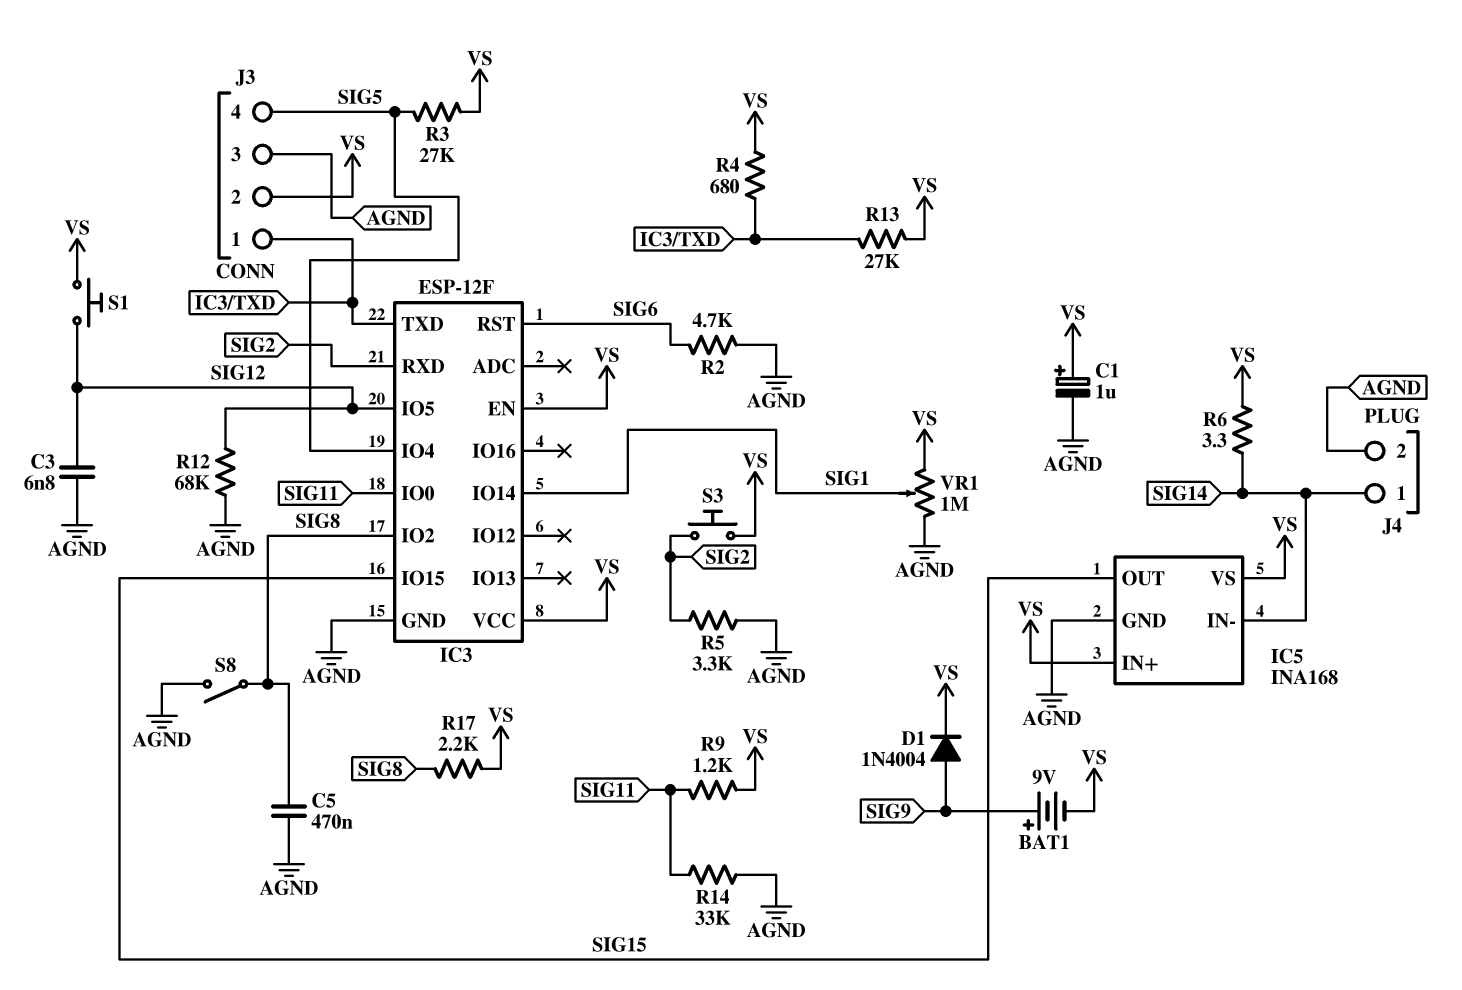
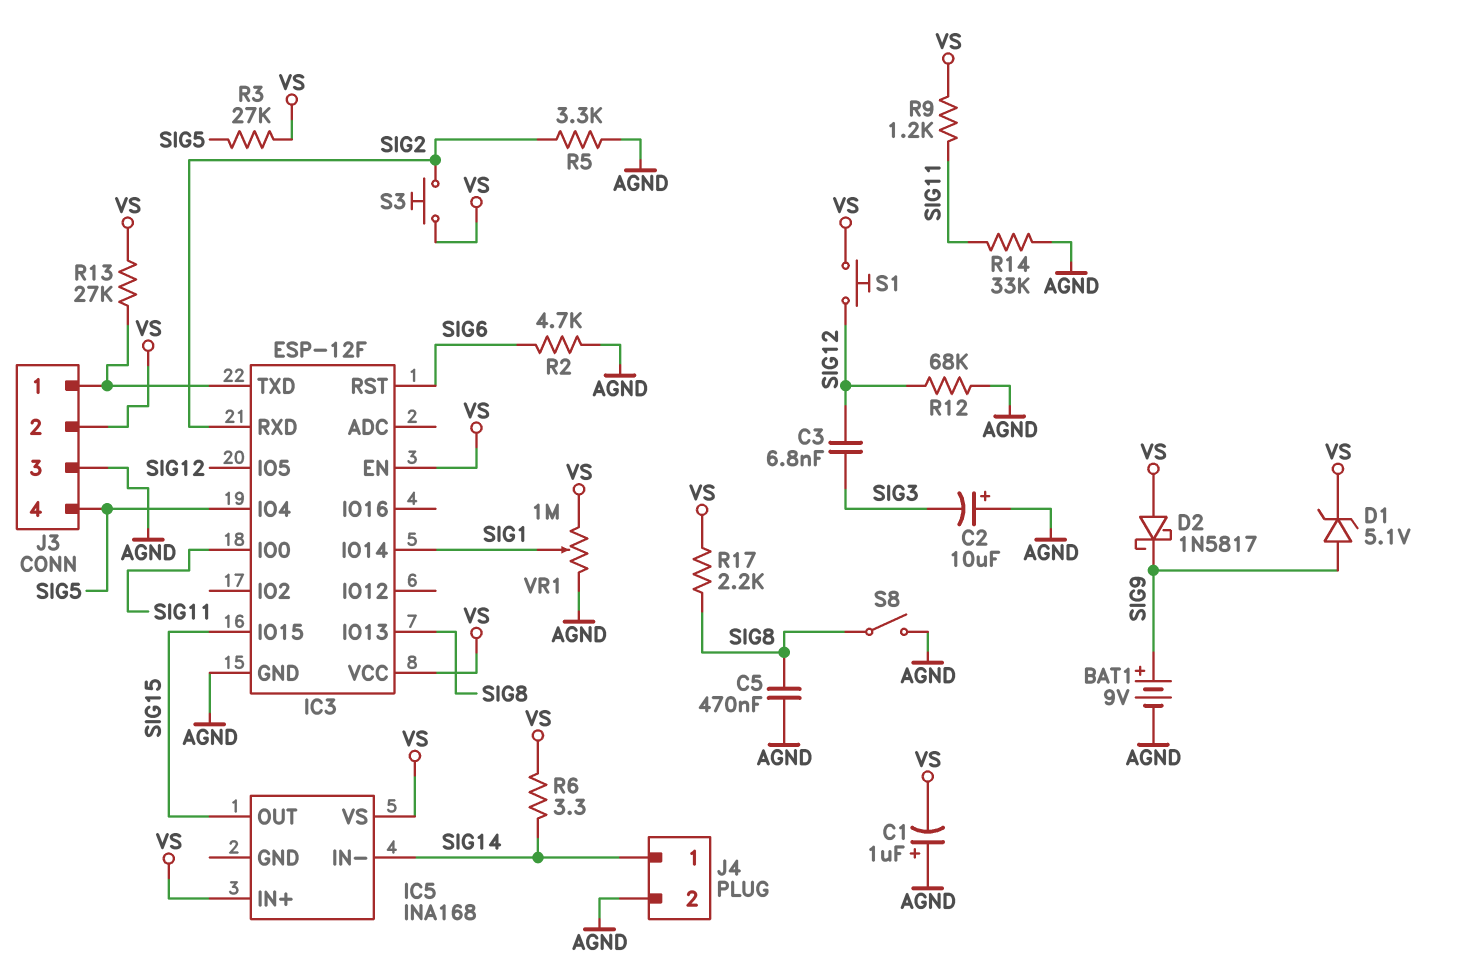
BAT1: 9V (plus SIG9, minus VS) -> 9V (plus SIG9, minus AGND)
C1: 1uF (plus VS, minus AGND) -> 1uF (plus AGND, minus VS)
C2: none -> 10uF (plus AGND, minus SIG3)
C3: 6.8nF (AGND, SIG12) -> 6.8nF (SIG3, SIG12)
D1: diode 1N4004 (A SIG9, K VS) -> zener 5.1V (A SIG9, K VS)
D2: none -> schottky 1N5817 (A VS, K SIG9)
IC3 pin IO2: SIG8 -> none
IC3 pin IO13: none -> SIG8
IC5 pin GND: AGND -> none
R4: 680 (IC3/TXD, VS) -> none

